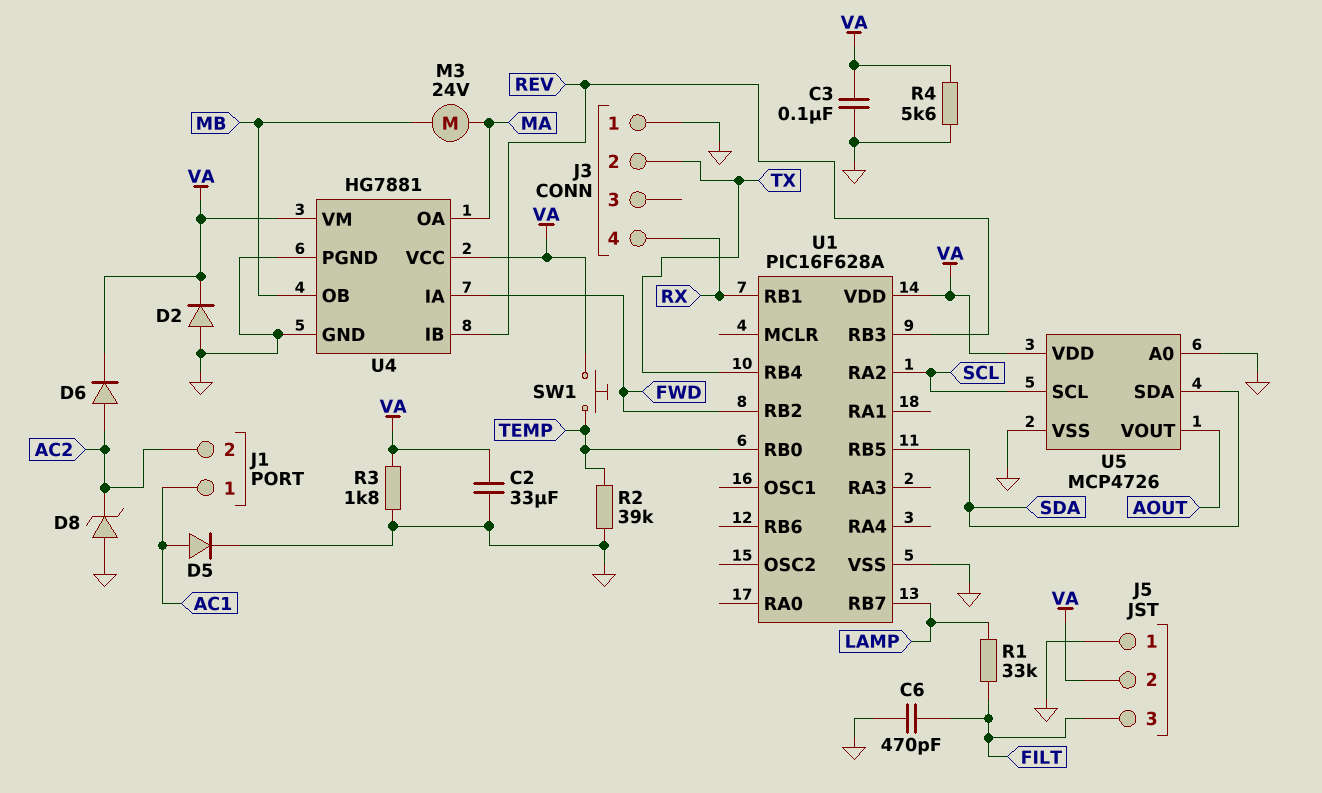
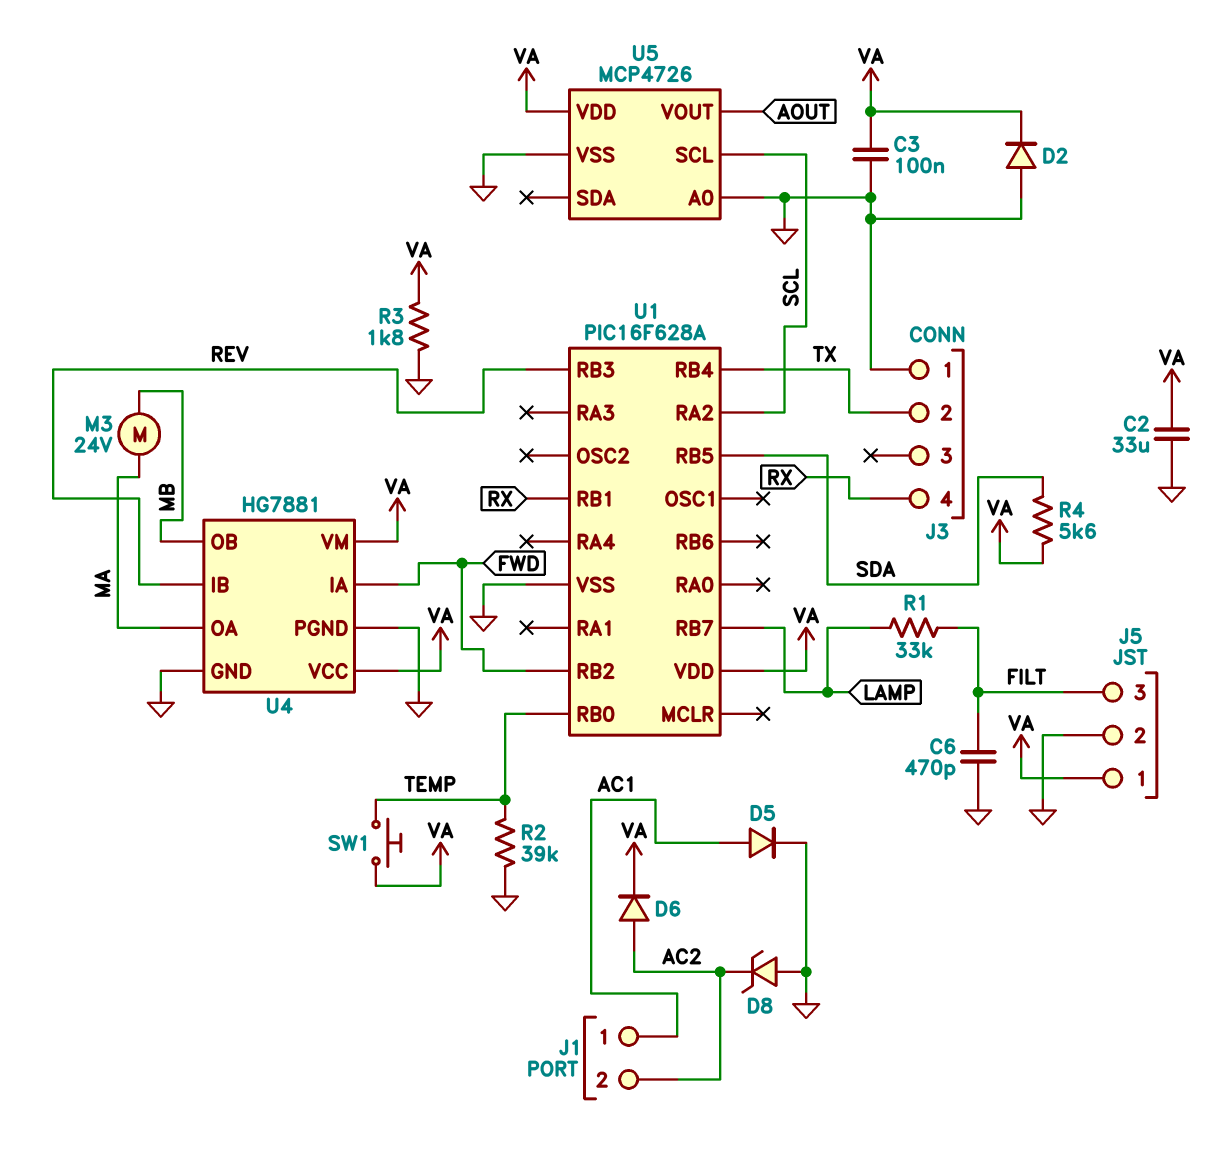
J5 pin 1: GND -> VA
J5 pin 2: VA -> GND
R4: 5.6k (GND, VA) -> 5.6k (SDA, VA)
U5 pin SDA: SDA -> none

